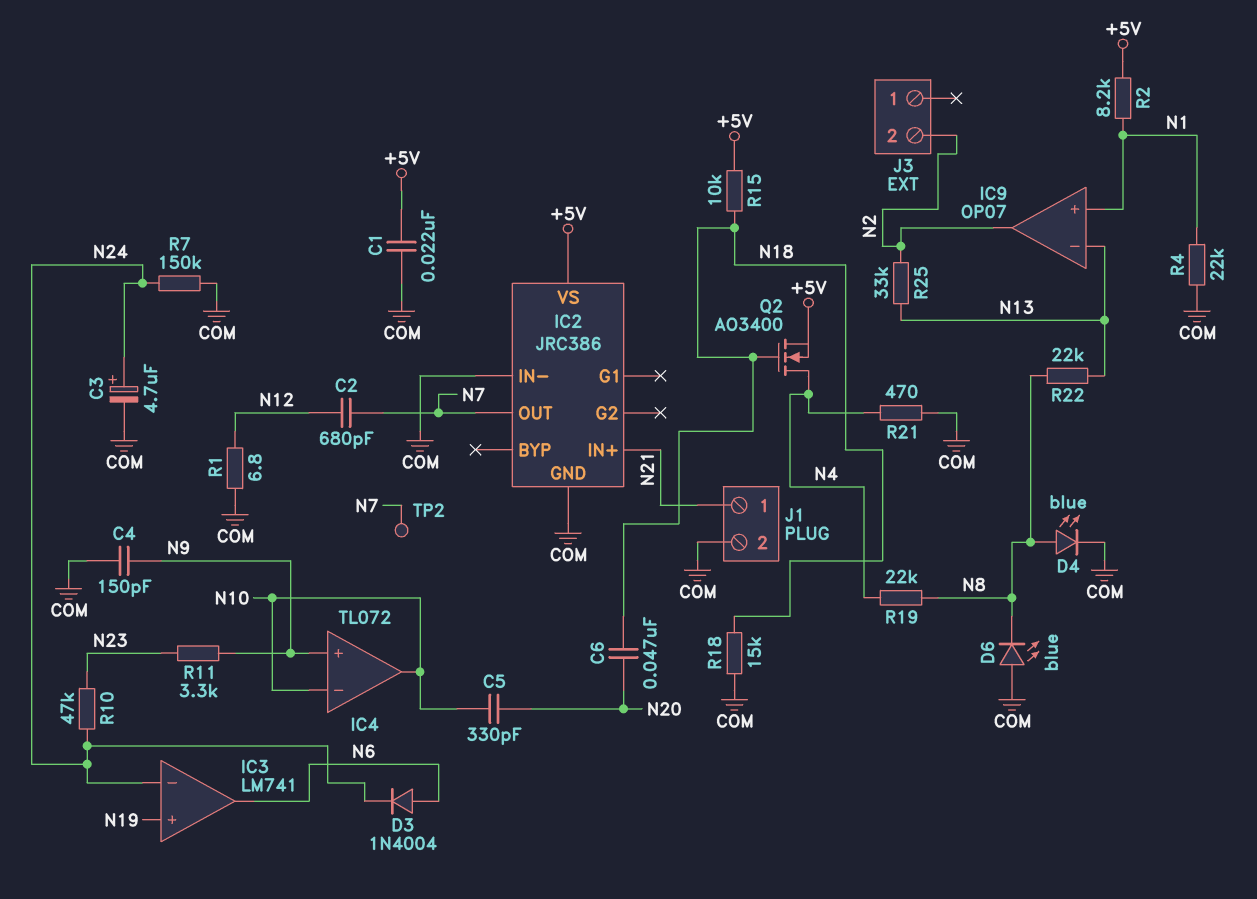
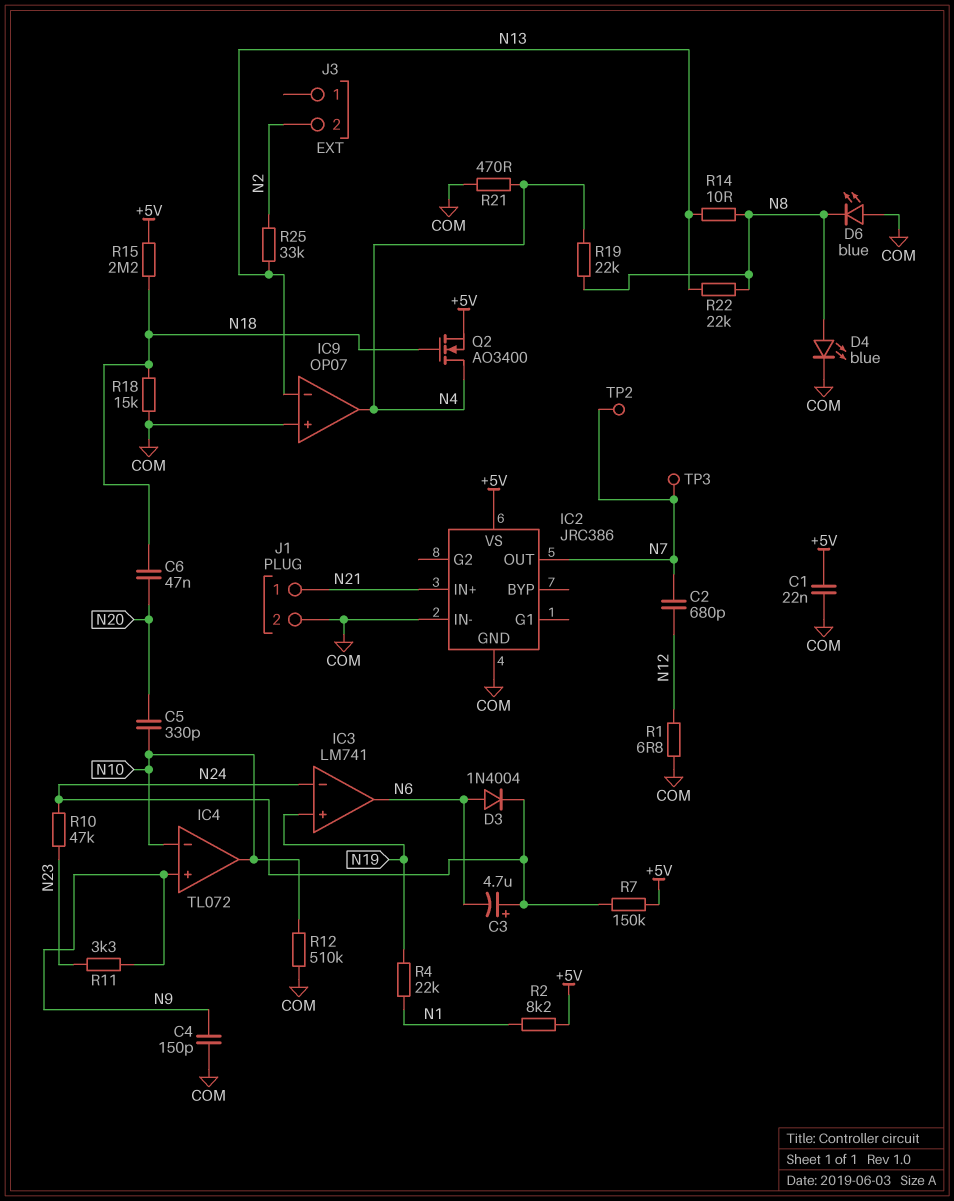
C3: 4.7uF (plus N24, minus COM) -> 4.7uF (plus N24, minus N6)
IC9 pin in+: N1 -> COM
IC9 pin out: N2 -> N4
R4: 22k (COM, N1) -> 22k (N1, N19)
R7: 150k (COM, N24) -> 150k (+5V, N24)
R12: none -> 510k (COM, N10)
R14: none -> 10 (N8, N13)
R15: 10k (+5V, N18) -> 2.2M (+5V, N18)
TP3: none -> test point (N7)

